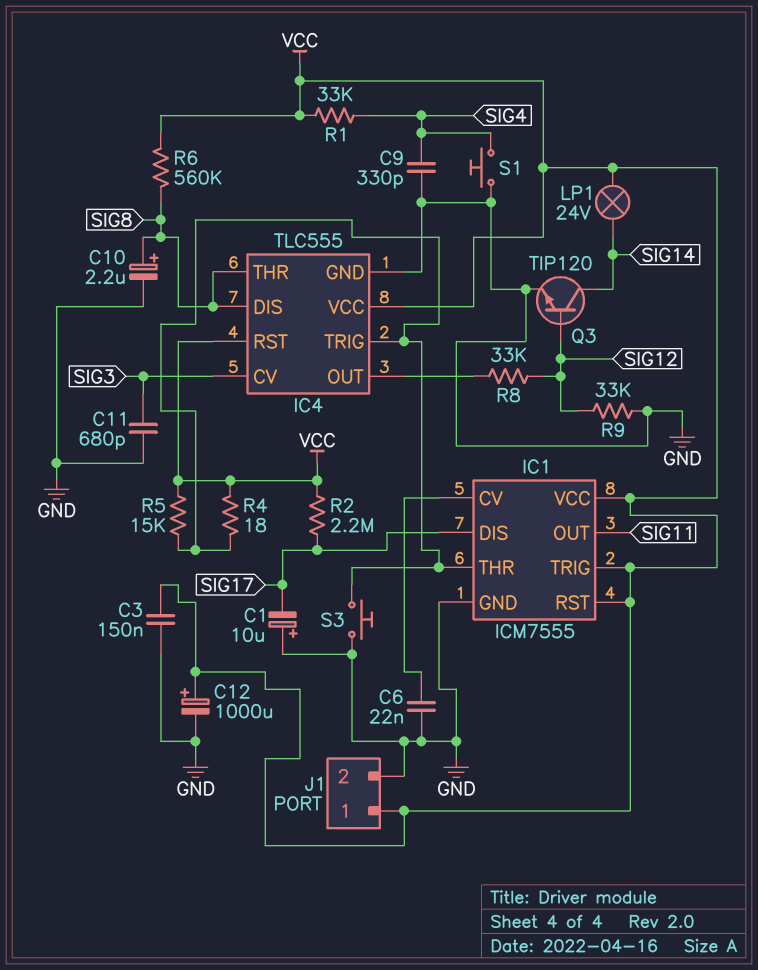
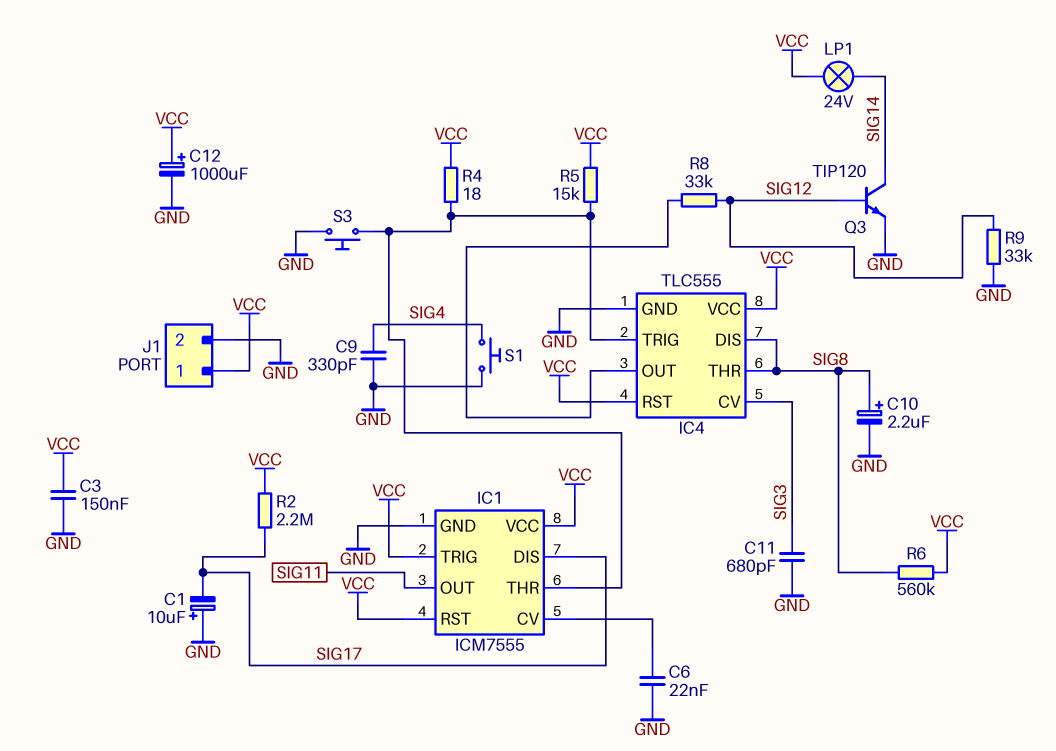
R1: 33k (SIG4, VCC) -> none

